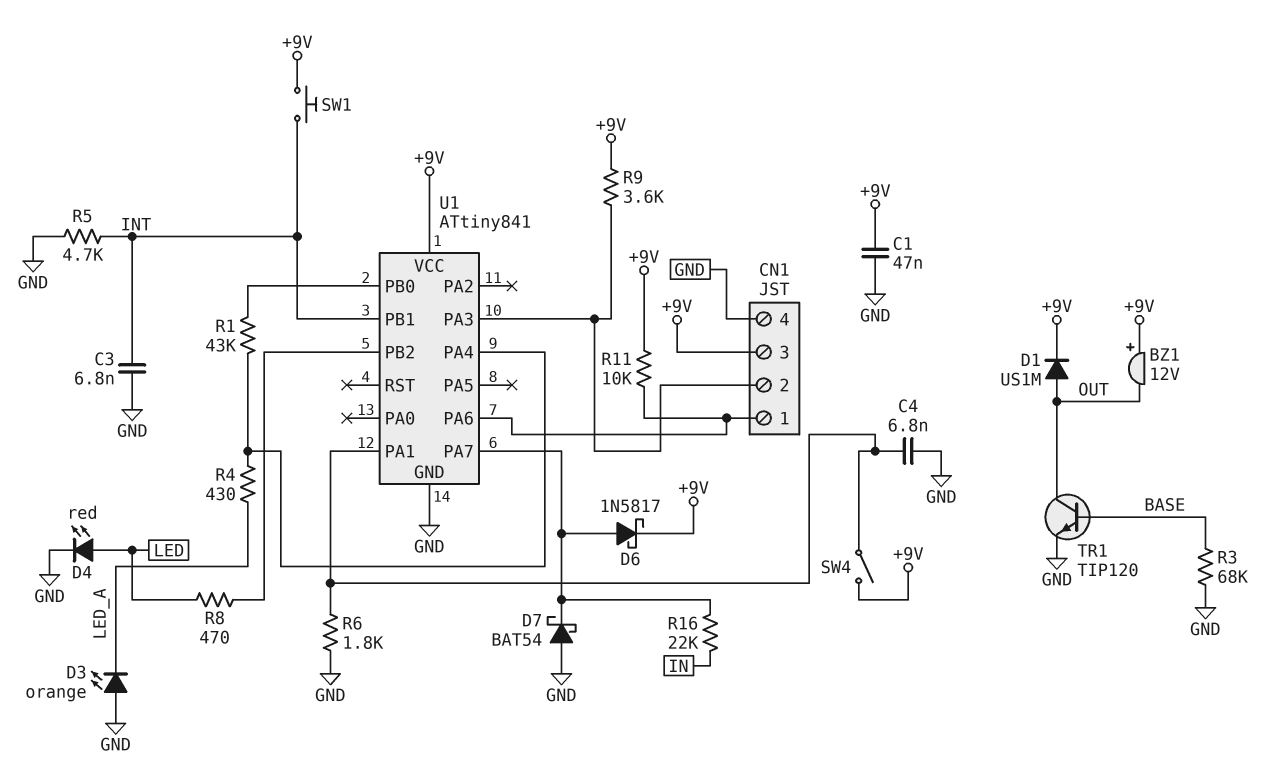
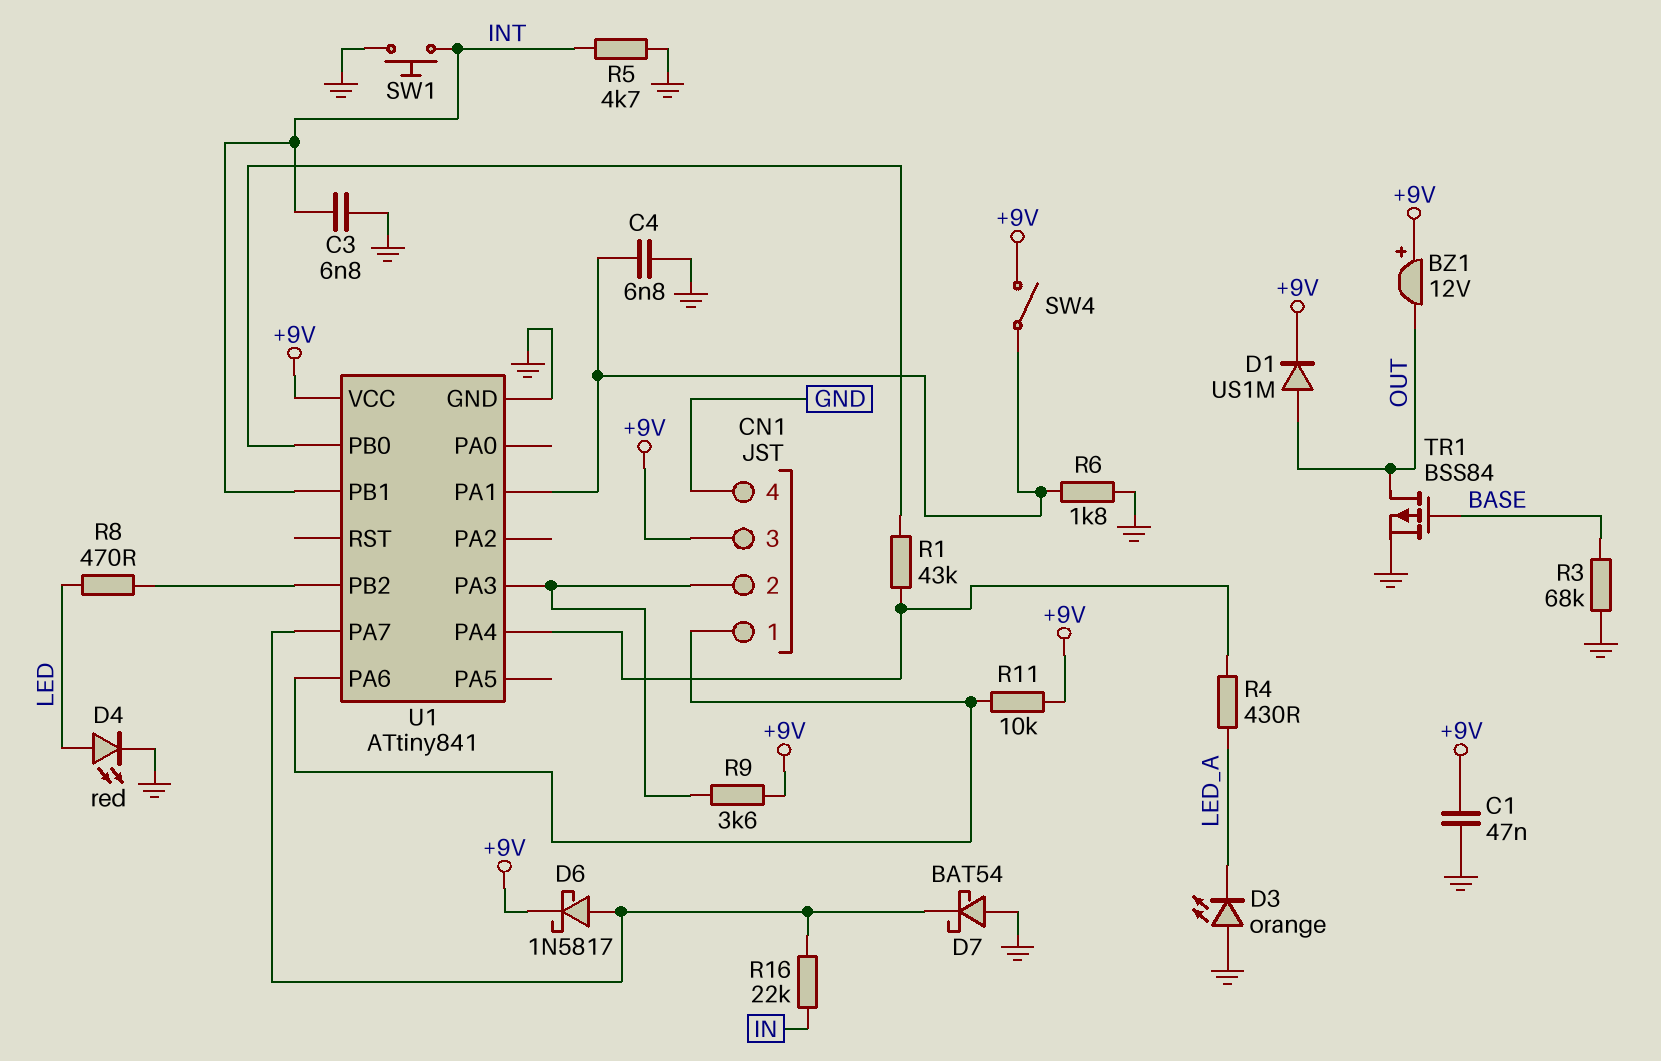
SW1: button (+9V, INT) -> button (GND, INT)
TR1: NPN TIP120 (B BASE, C OUT, E GND) -> PMOS BSS84 (G BASE, D OUT, S GND)

